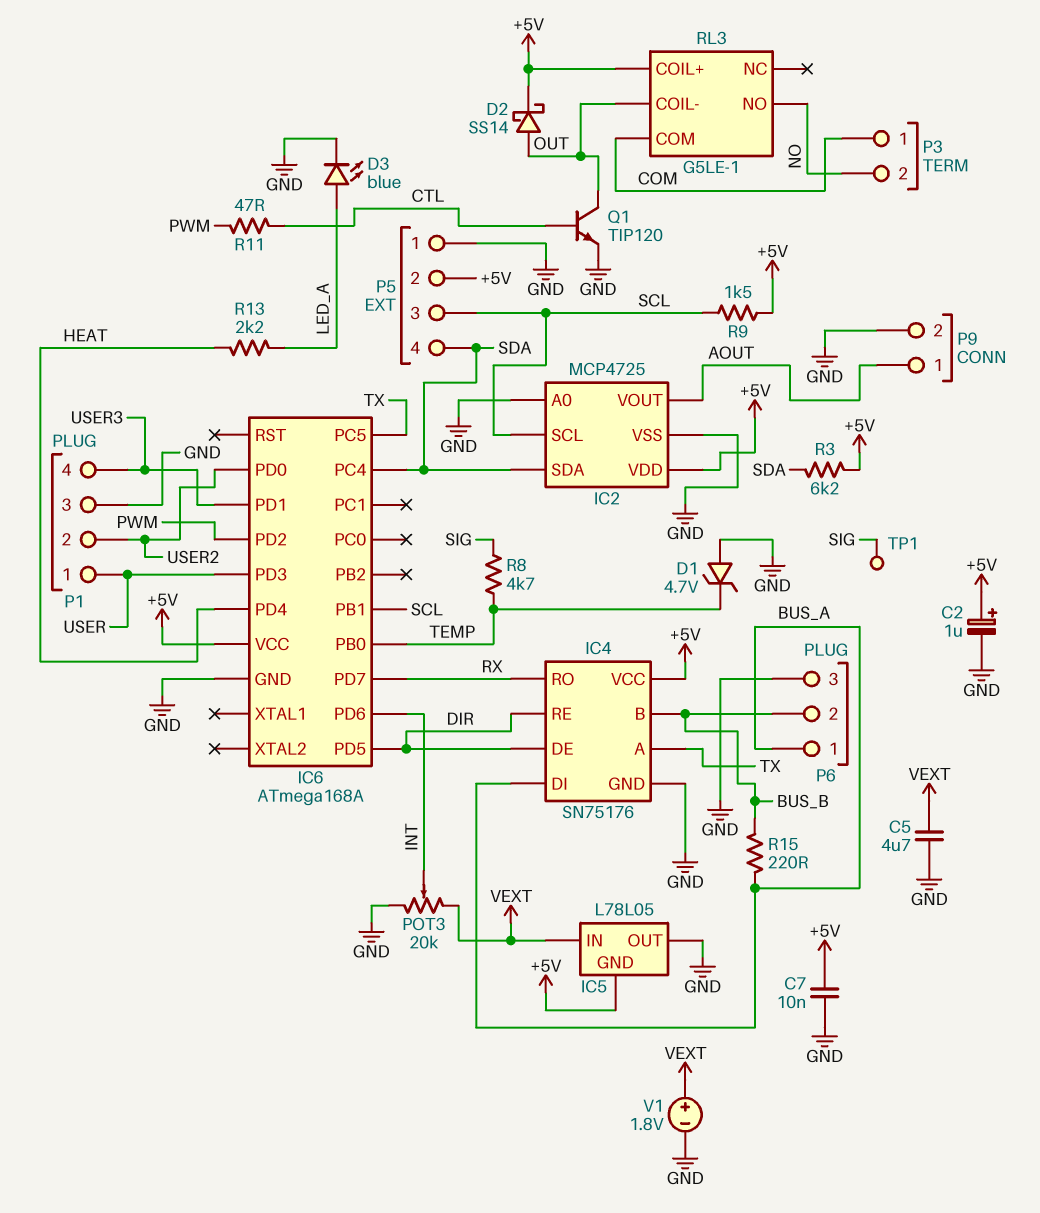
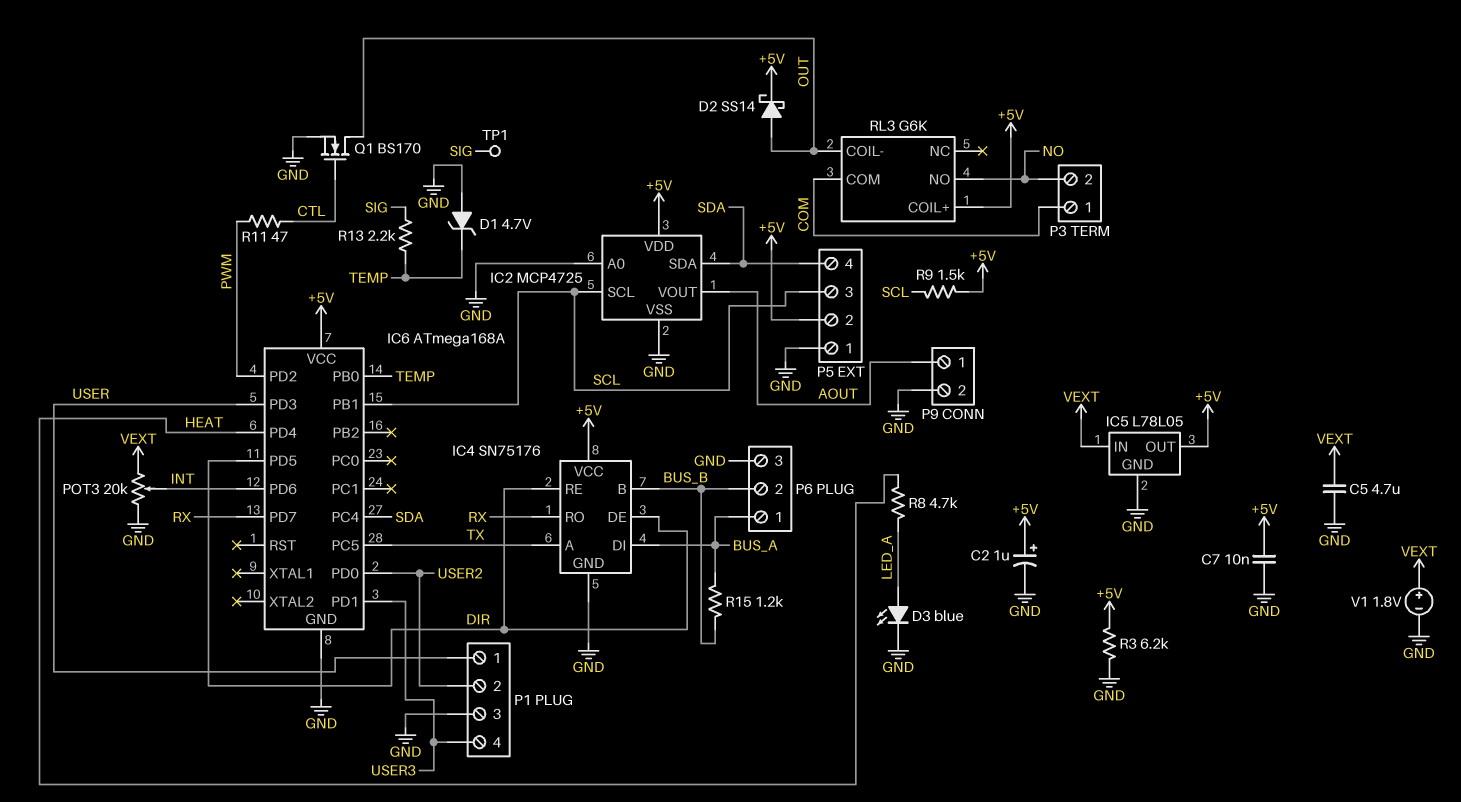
IC5 pin GND: +5V -> GND
IC5 pin OUT: GND -> +5V
Q1: NPN TIP120 (B CTL, C OUT, E GND) -> NMOS BS170 (G CTL, D OUT, S GND)
R3: 6.2k (+5V, SDA) -> 6.2k (+5V, GND)
R8: 4.7k (SIG, TEMP) -> 4.7k (HEAT, LED_A)
R13: 2.2k (HEAT, LED_A) -> 2.2k (SIG, TEMP)
R15: 220 (BUS_A, BUS_B) -> 1.2k (BUS_A, BUS_B)
RL3: G5LE-1 -> G6K

